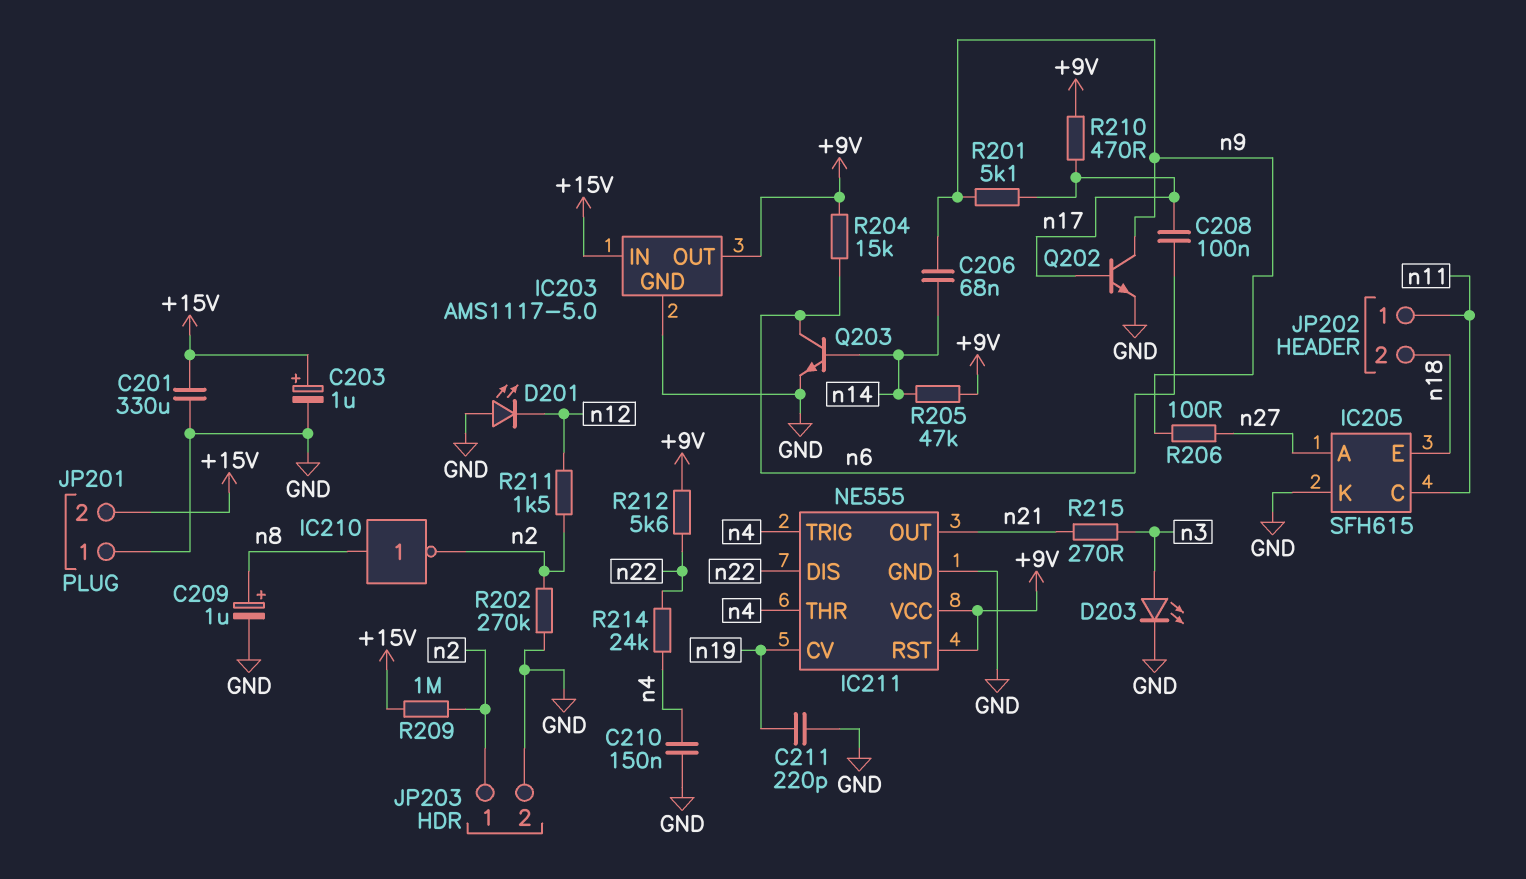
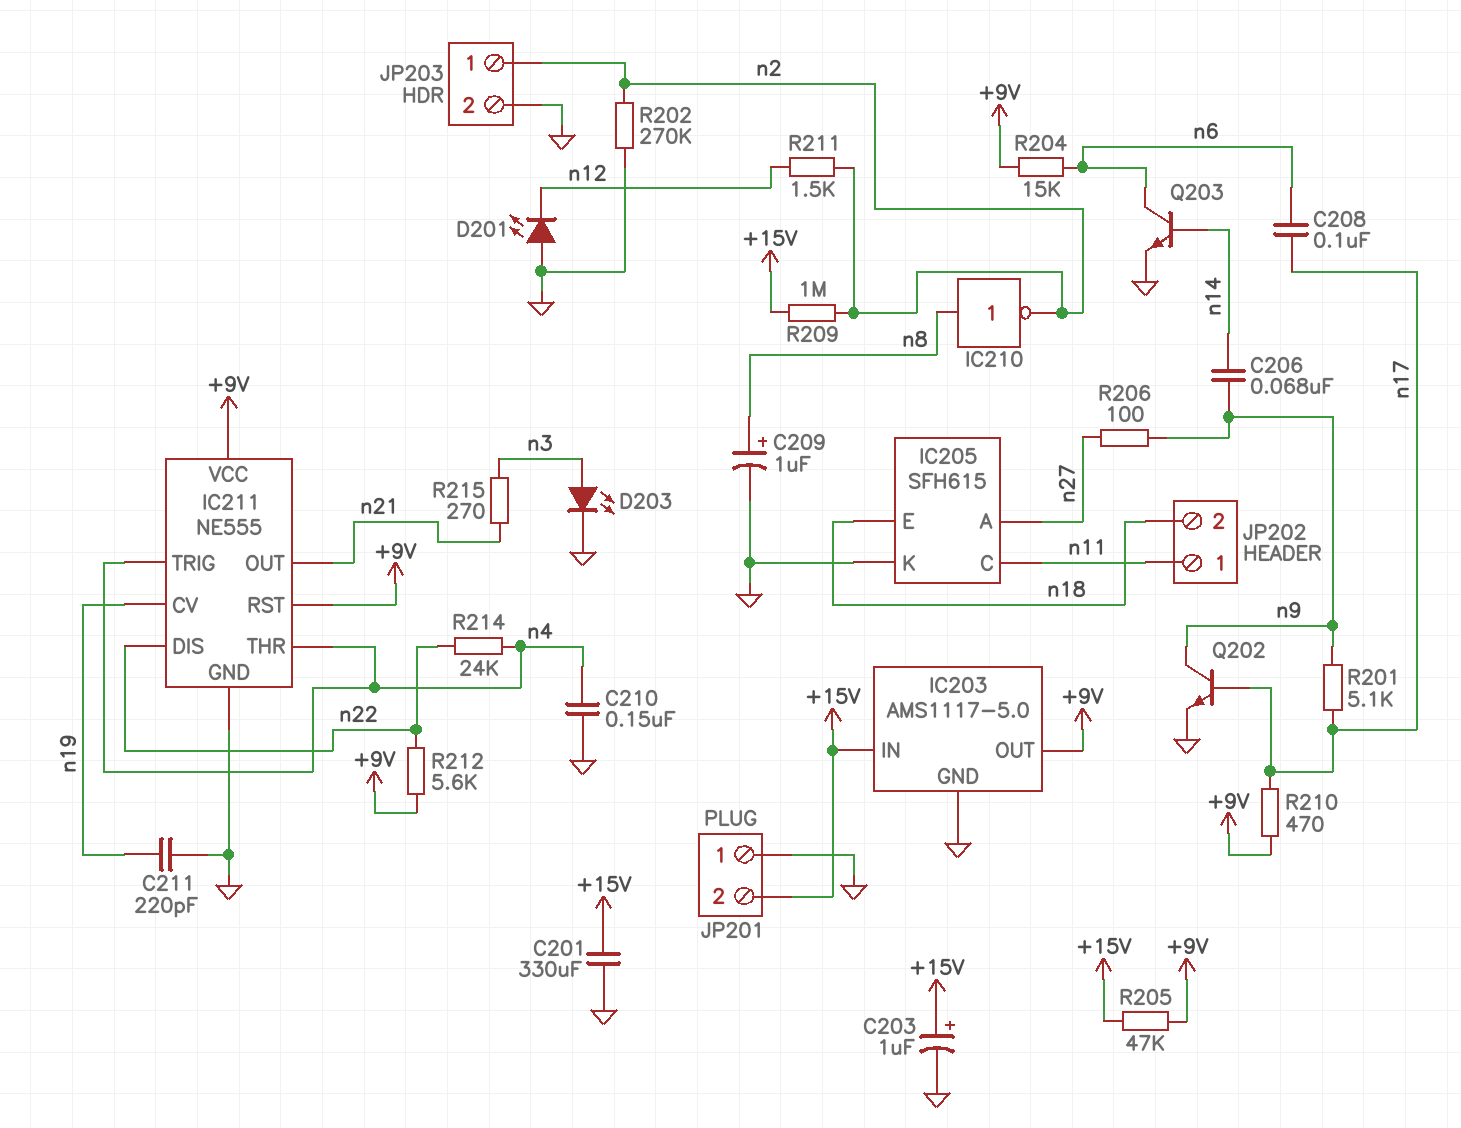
R205: 47k (+9V, n14) -> 47k (+9V, +15V)

